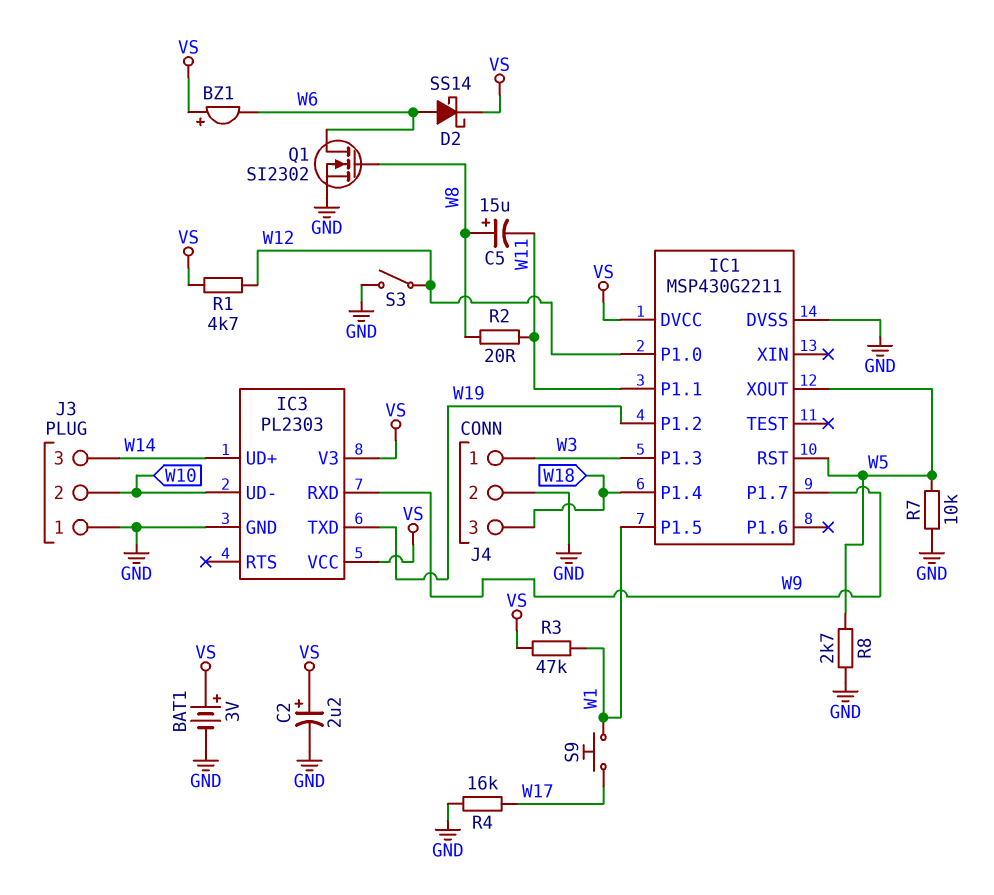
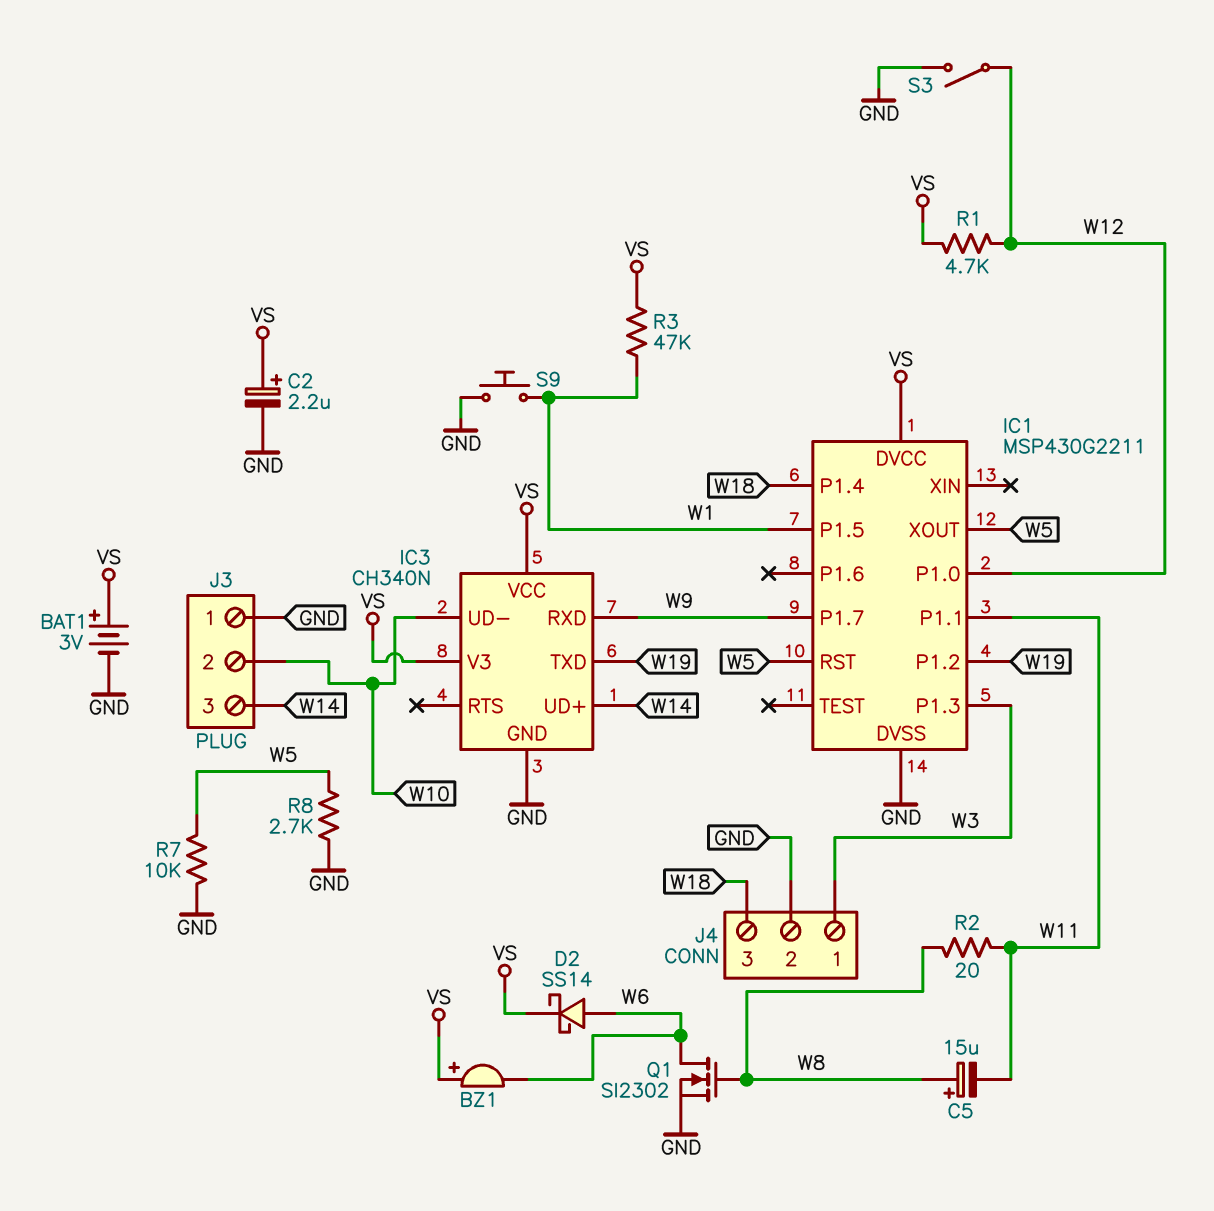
IC3: PL2303 -> CH340N
R4: 16k (GND, W17) -> none
S9: button (W1, W17) -> button (GND, W1)

